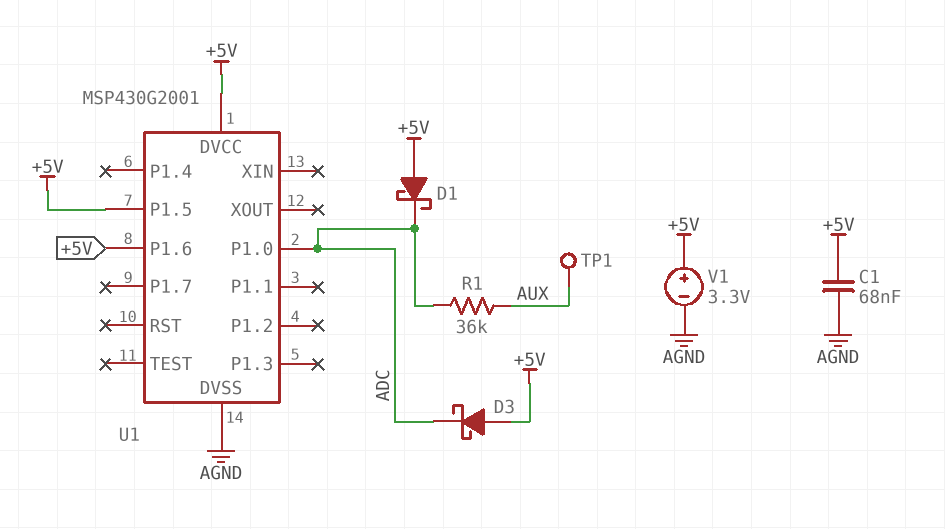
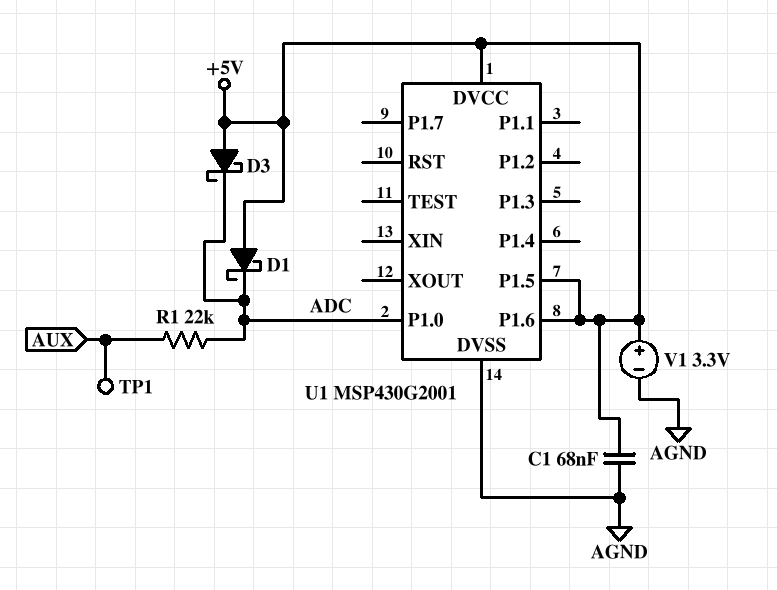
R1: 36k (ADC, AUX) -> 22k (ADC, AUX)

